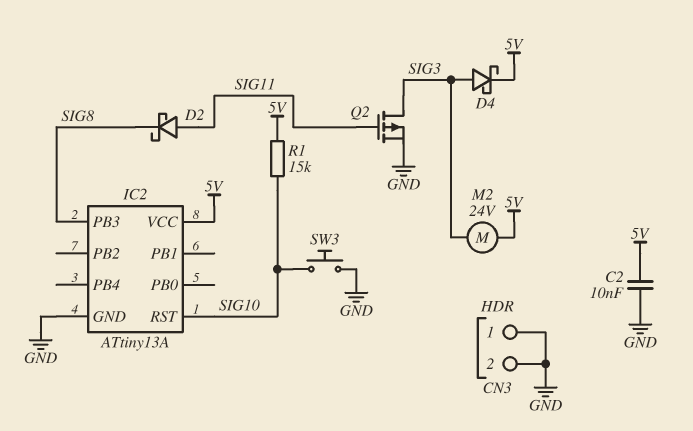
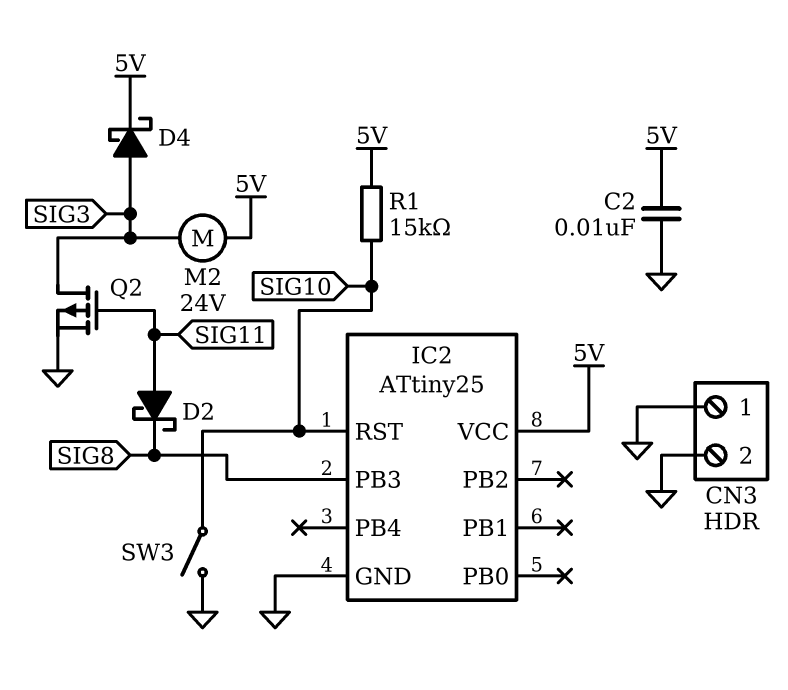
IC2: ATtiny13A -> ATtiny25
SW3: button (GND, SIG10) -> switch (GND, SIG10)

